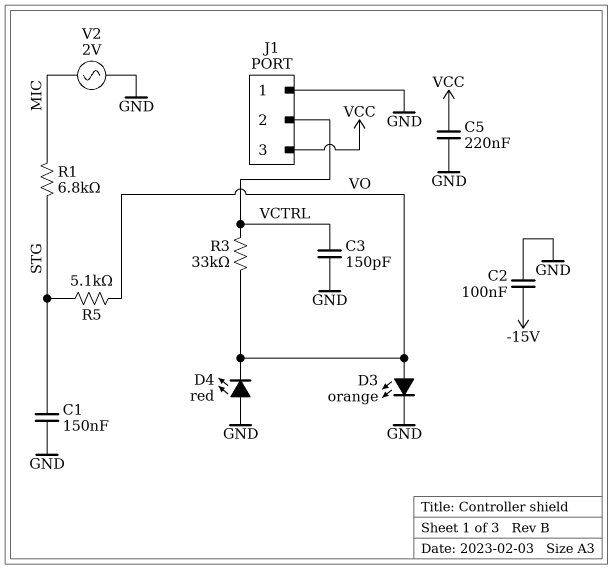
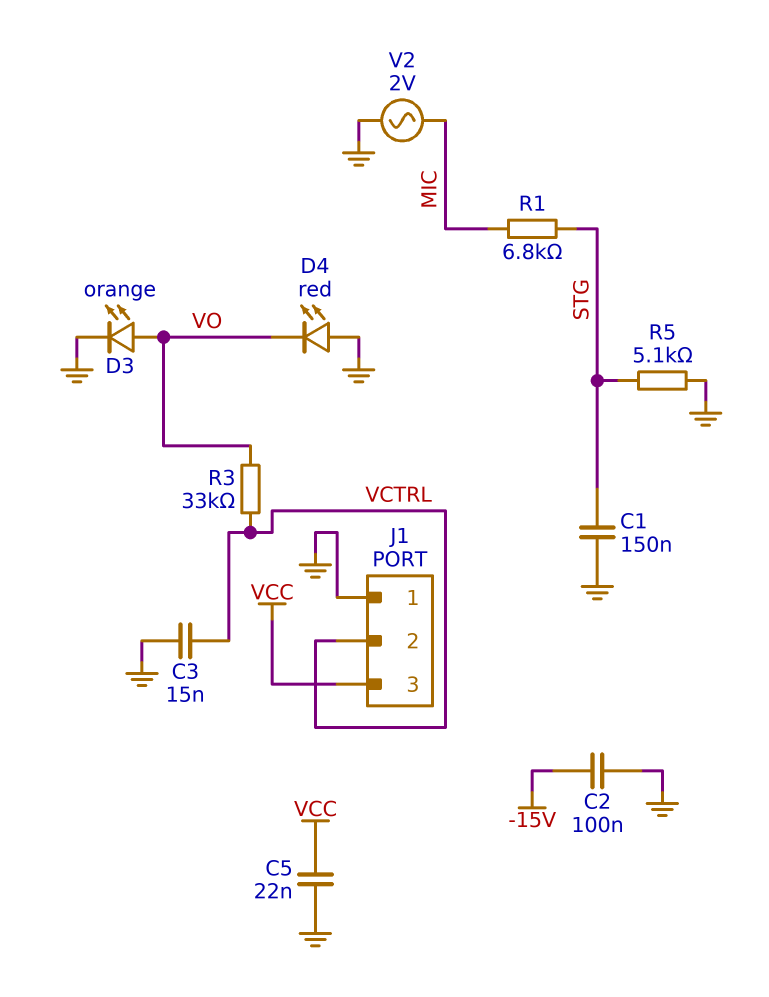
C3: 150pF (GND, VCTRL) -> 15nF (GND, VCTRL)
C5: 220nF (GND, VCC) -> 22nF (GND, VCC)
R5: 5.1k (STG, VO) -> 5.1k (GND, STG)

